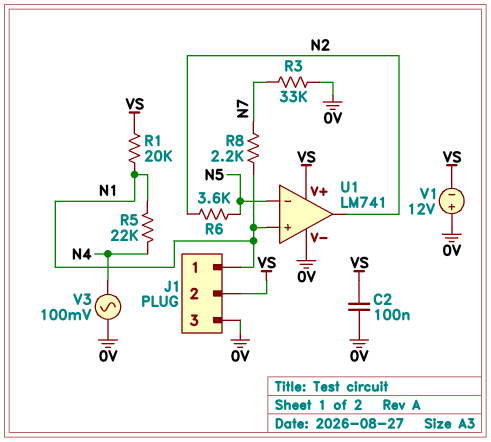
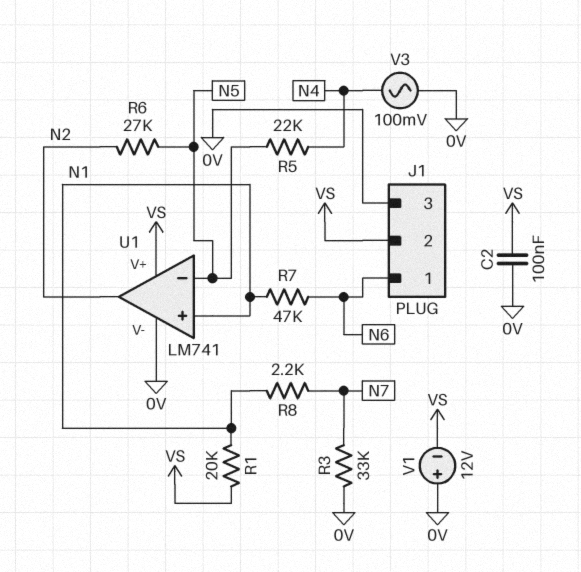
J1 pin 1: N1 -> N6
R5: 22k (N1, N4) -> 22k (N4, N5)
R6: 3.6k (N2, N5) -> 27k (N2, N5)
R7: none -> 47k (N1, N6)

